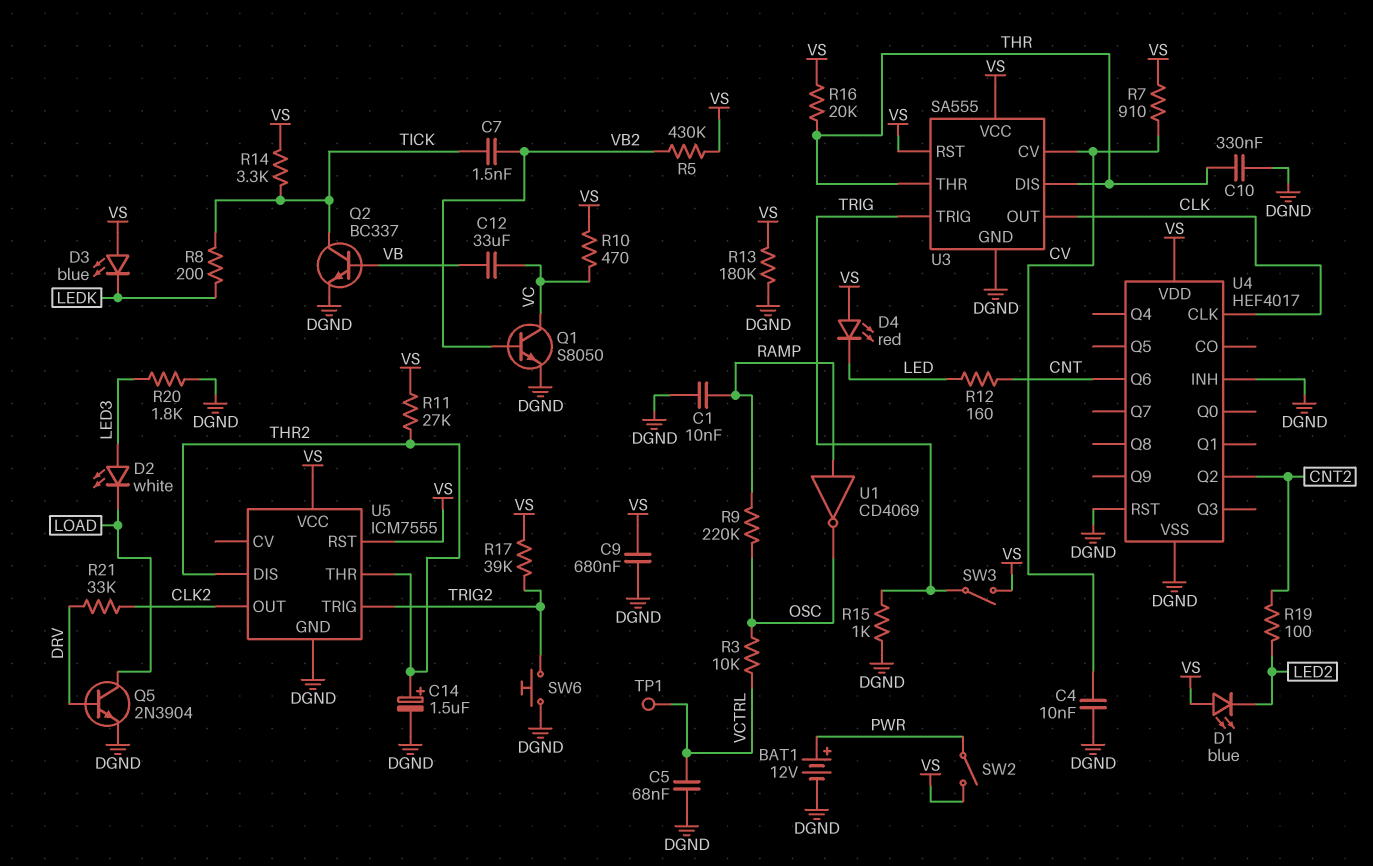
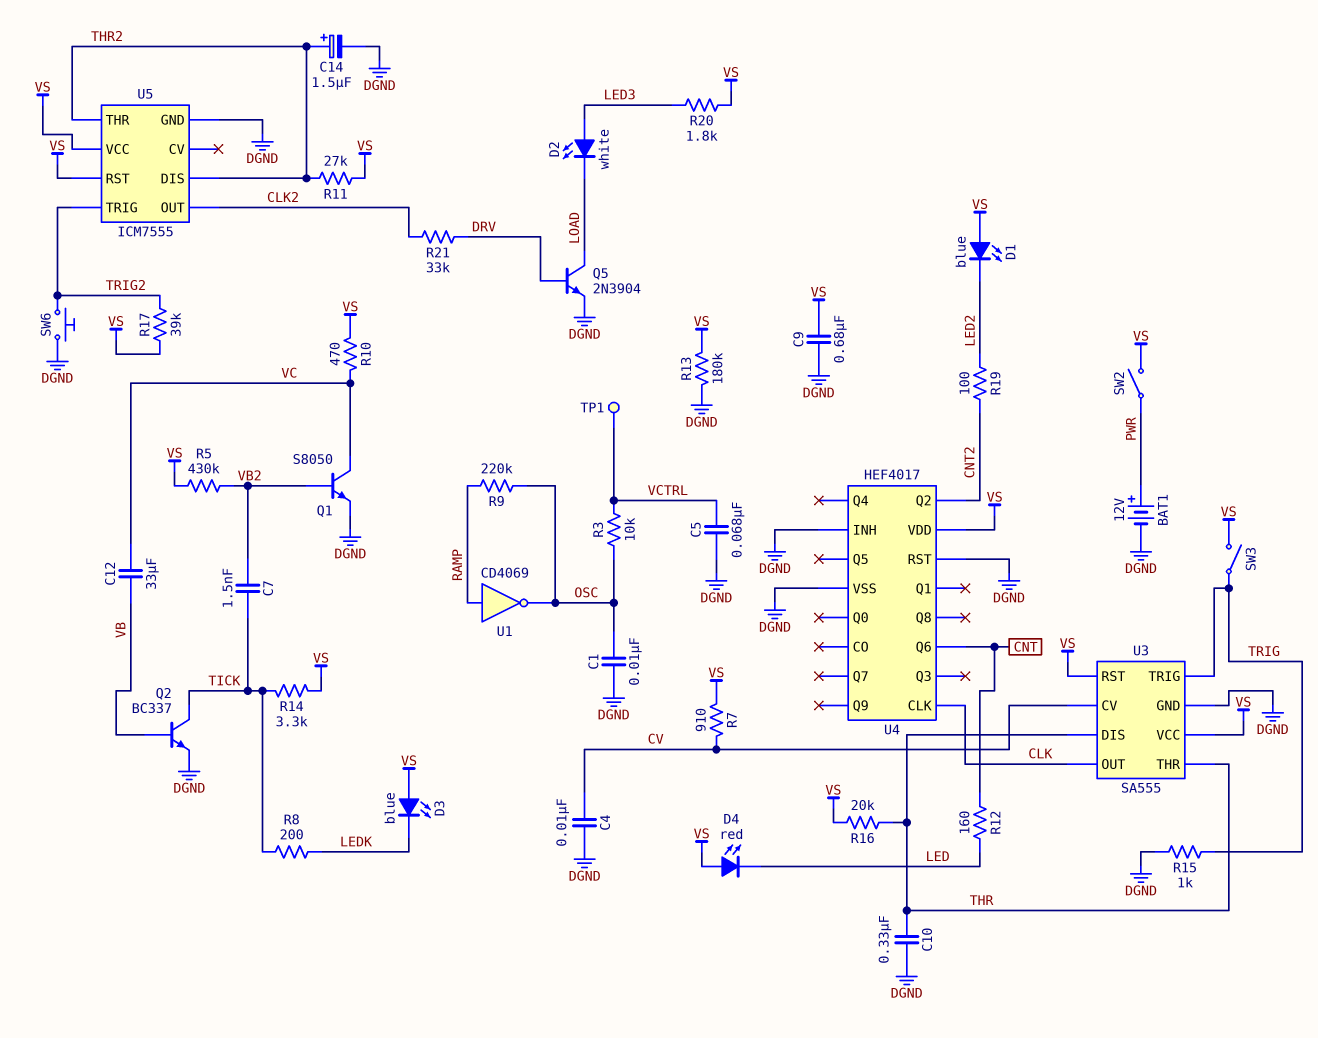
C1: 10nF (DGND, RAMP) -> 10nF (DGND, OSC)
R20: 1.8k (DGND, LED3) -> 1.8k (LED3, VS)

